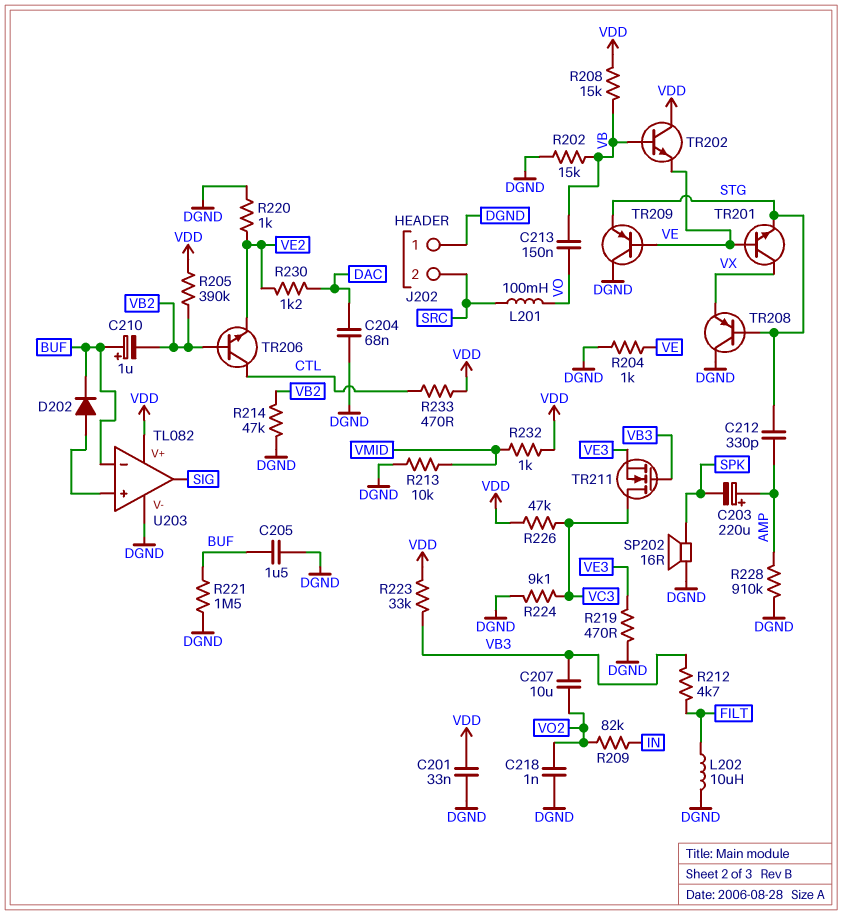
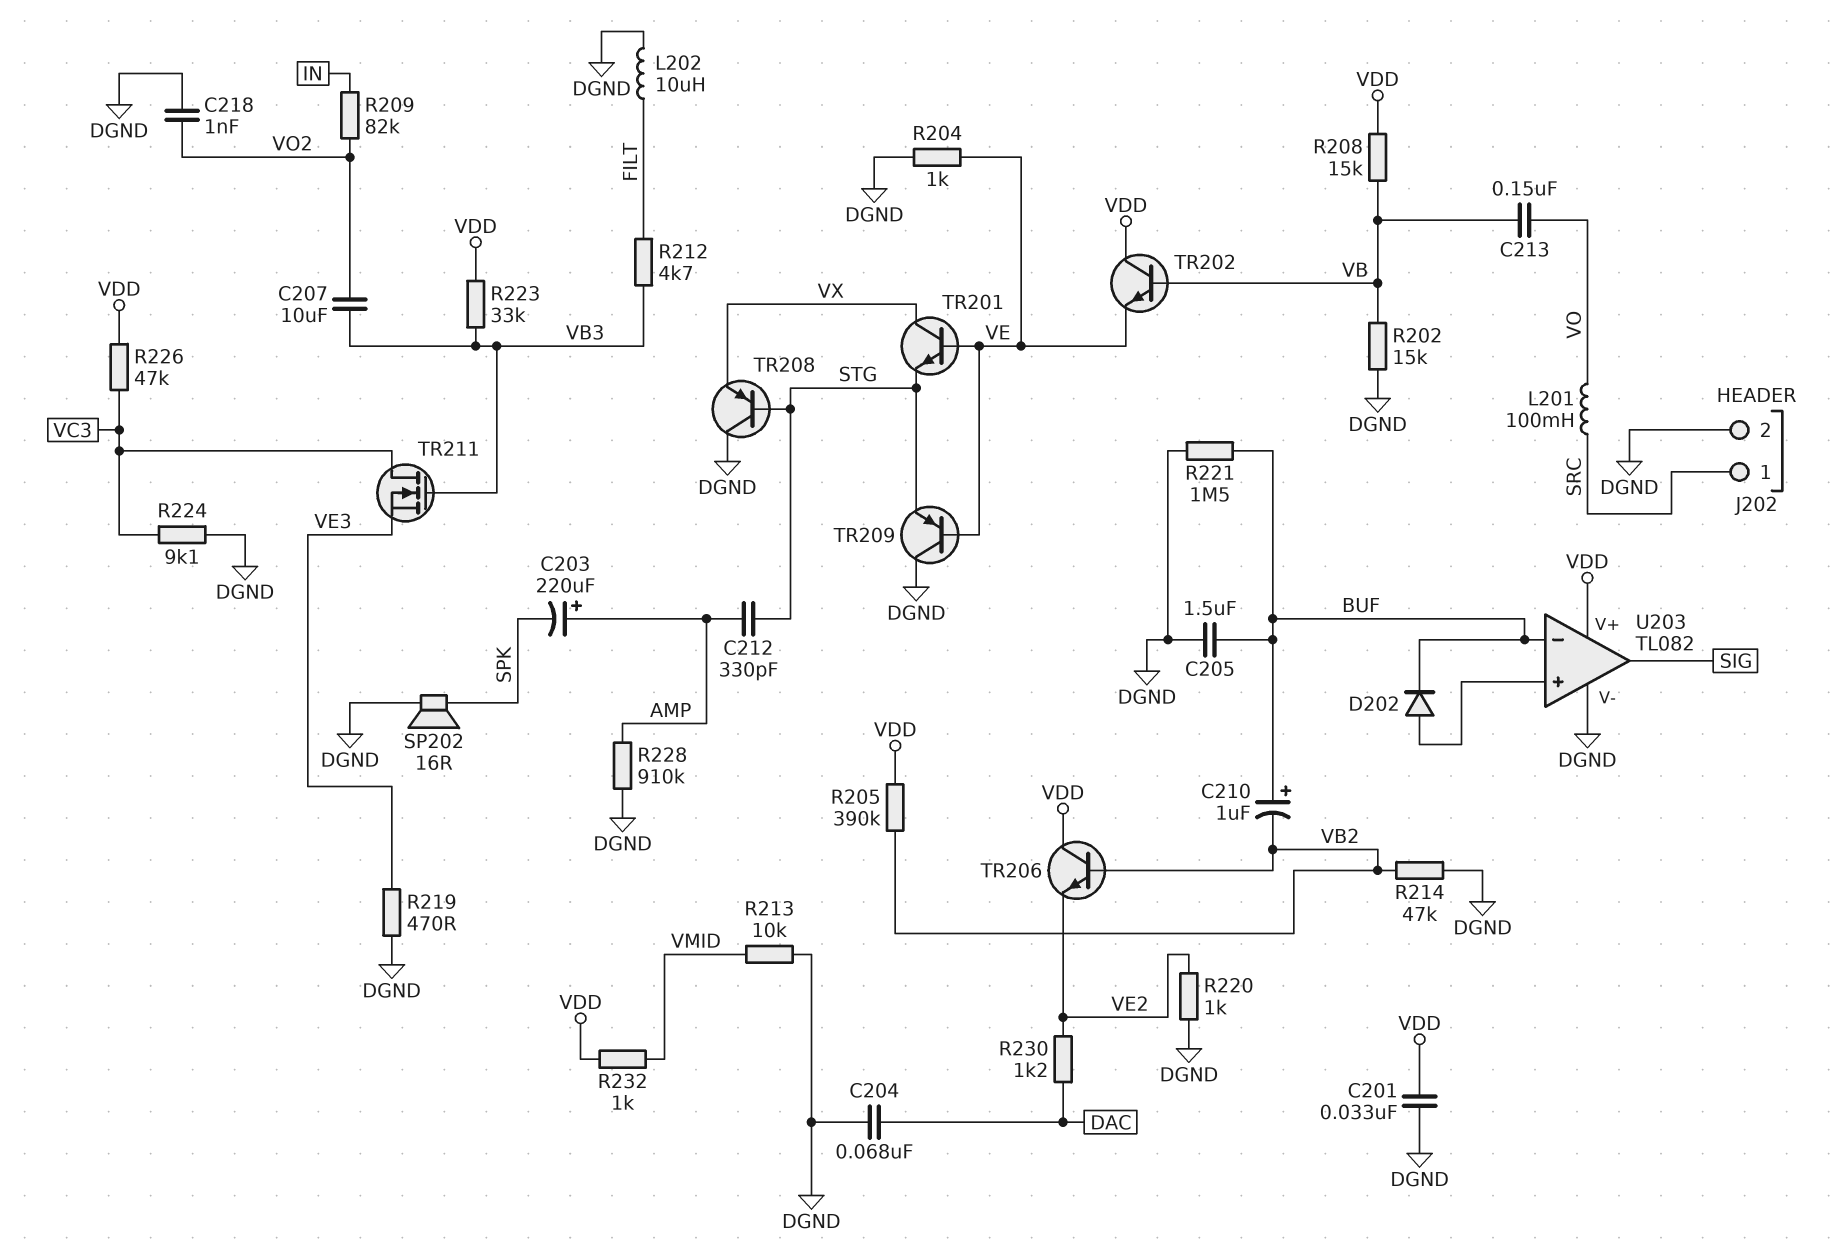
J202 pin 1: DGND -> SRC
J202 pin 2: SRC -> DGND
R233: 470 (CTL, VDD) -> none
TR206: NPN (B VB2, C CTL, E VE2) -> NPN (B VB2, C VDD, E VE2)

